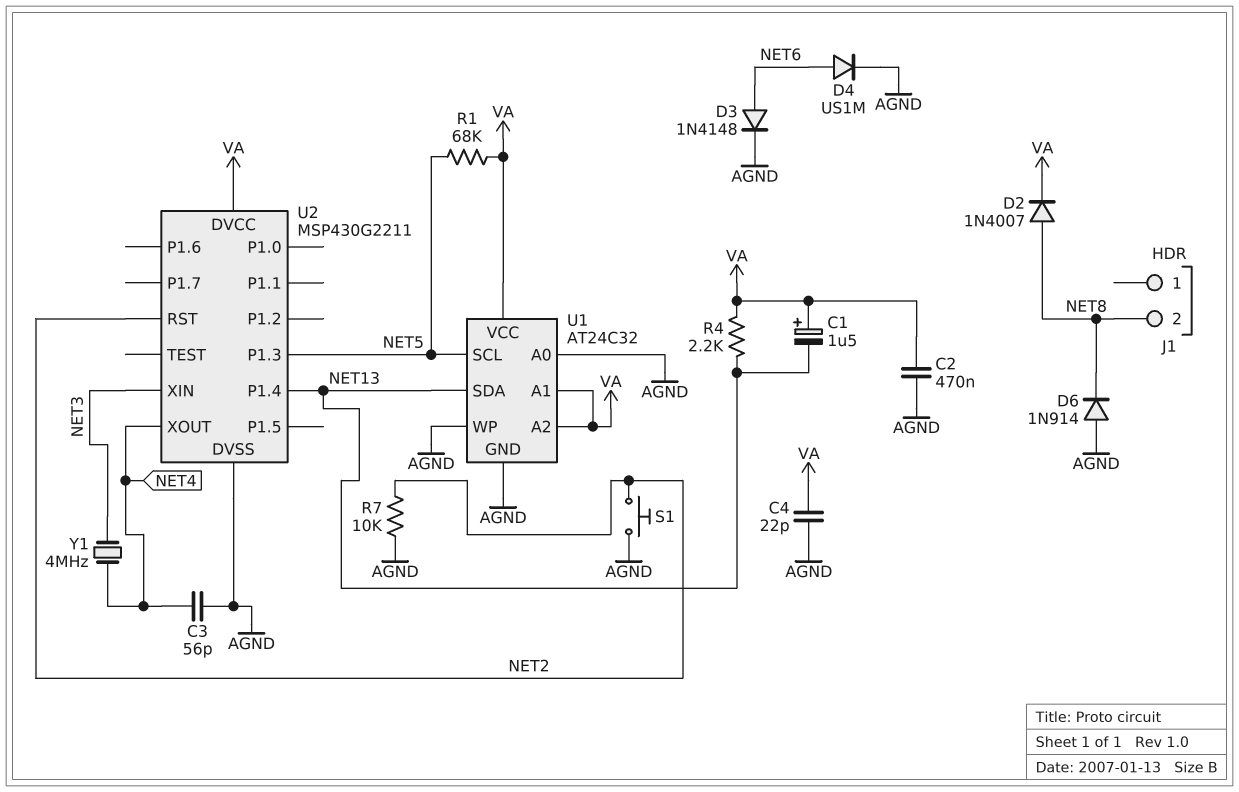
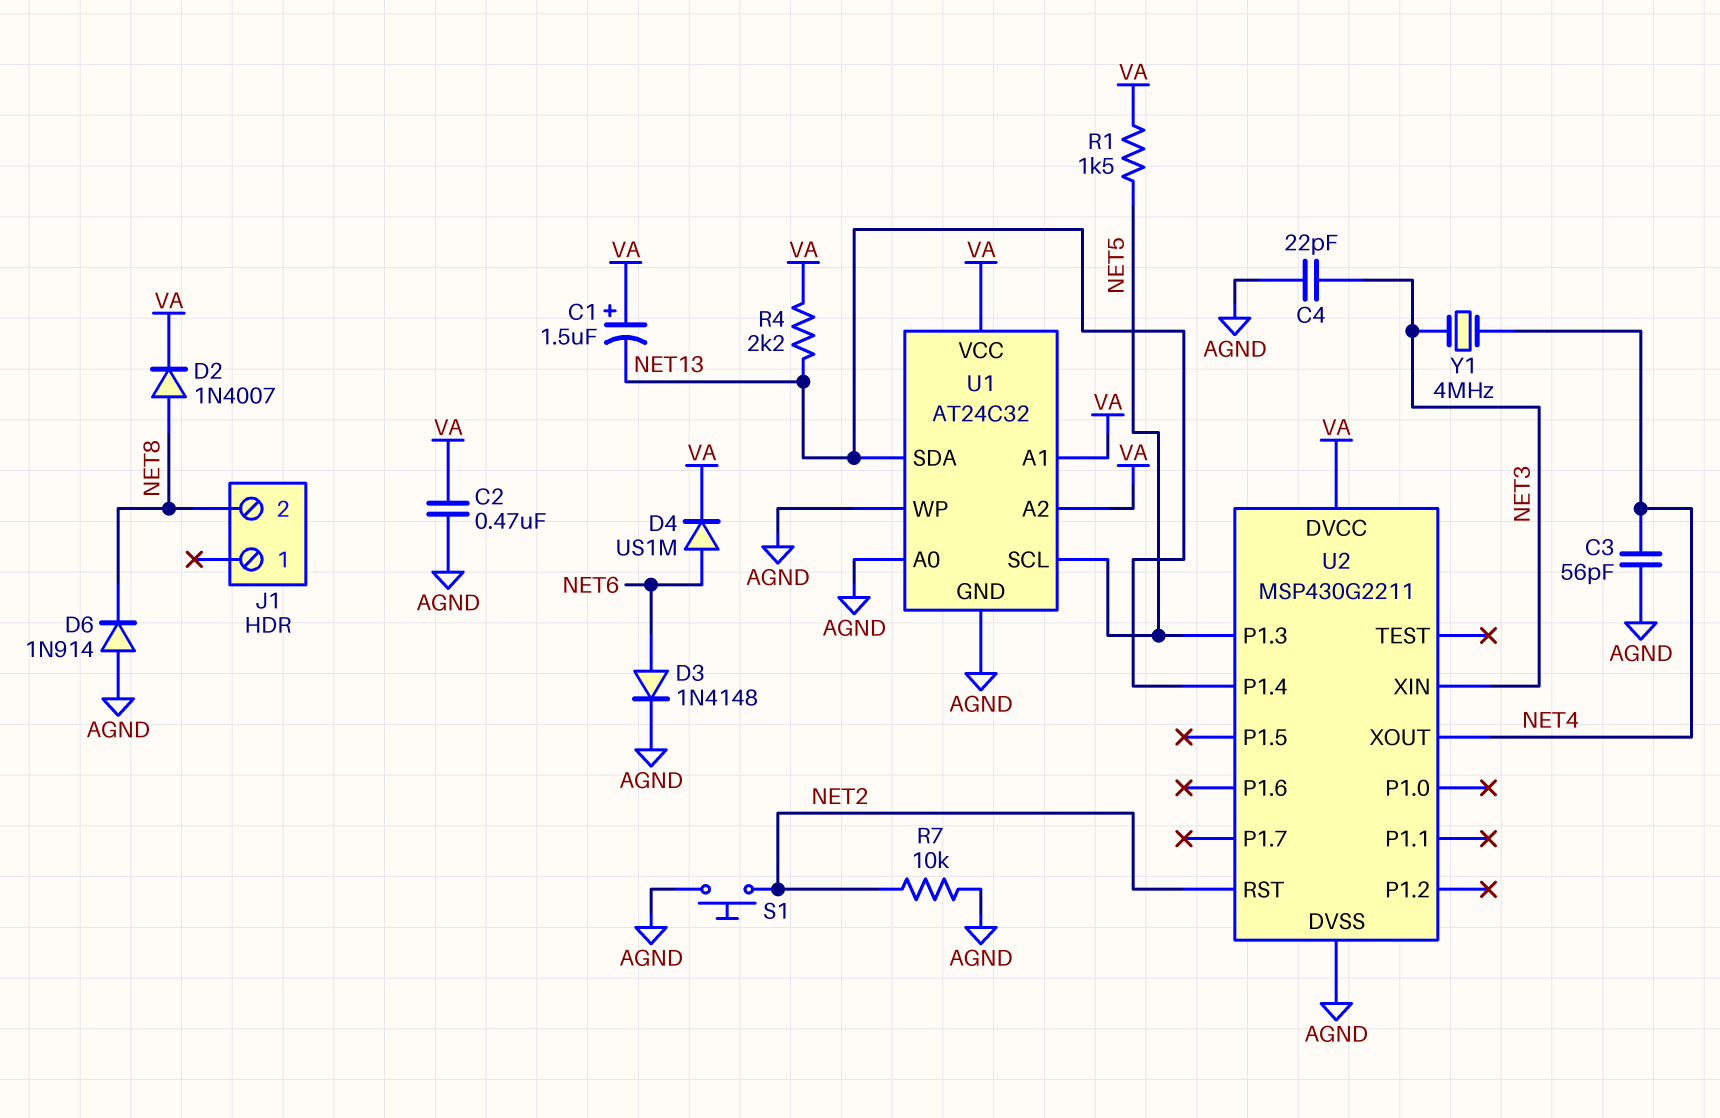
C4: 22pF (AGND, VA) -> 22pF (AGND, NET3)
D4: diode US1M (A NET6, K AGND) -> diode US1M (A NET6, K VA)
R1: 68k (NET5, VA) -> 1.5k (NET5, VA)

